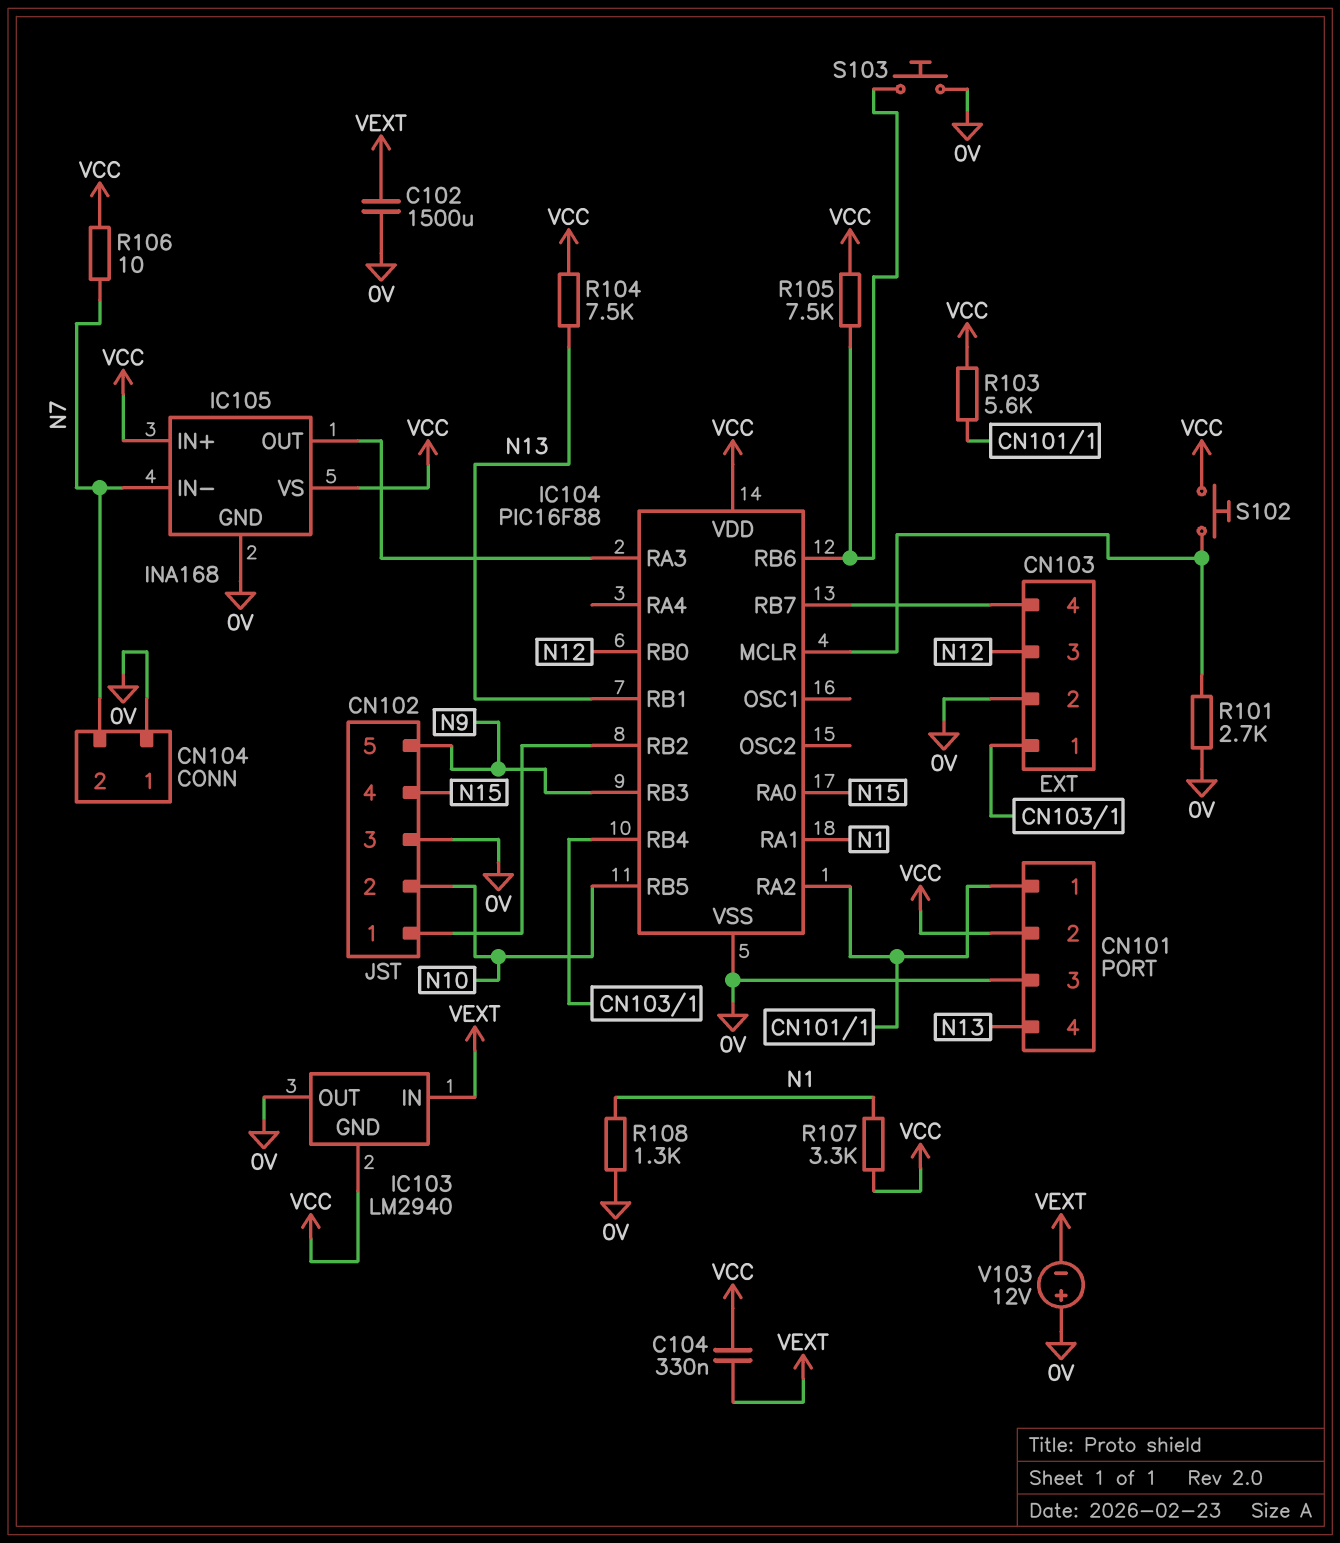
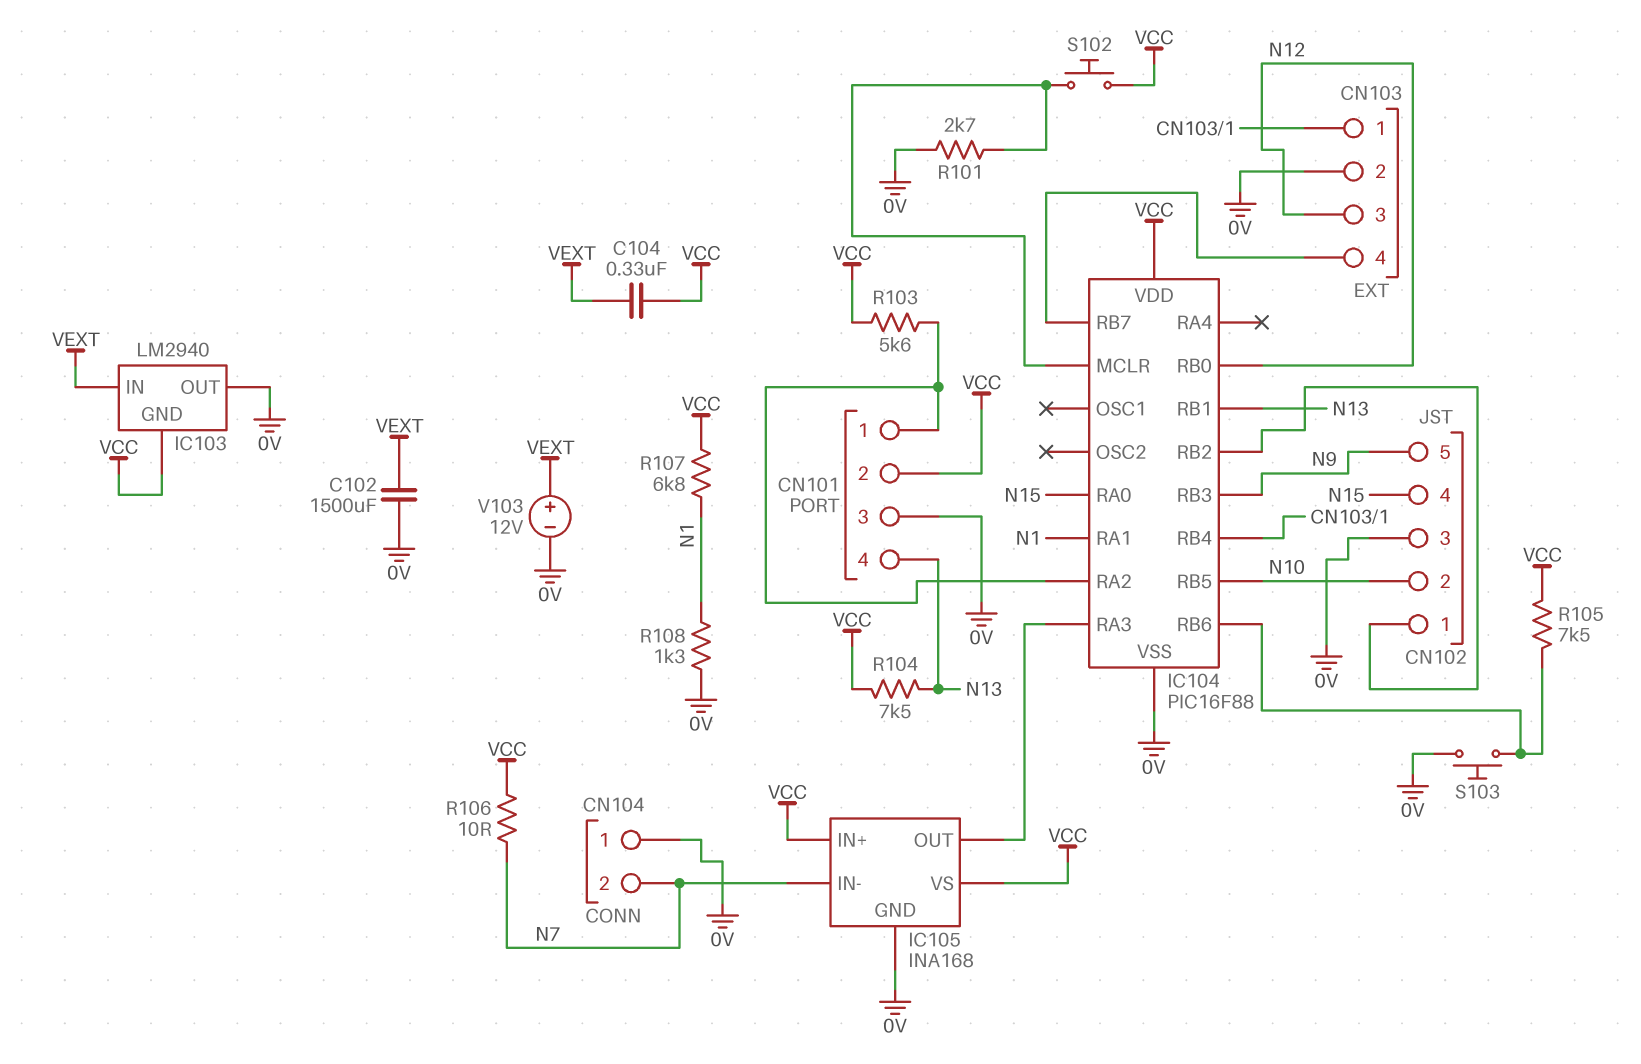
R107: 3.3k (N1, VCC) -> 6.8k (N1, VCC)
V103: 12V (plus 0V, minus VEXT) -> 12V (plus VEXT, minus 0V)

